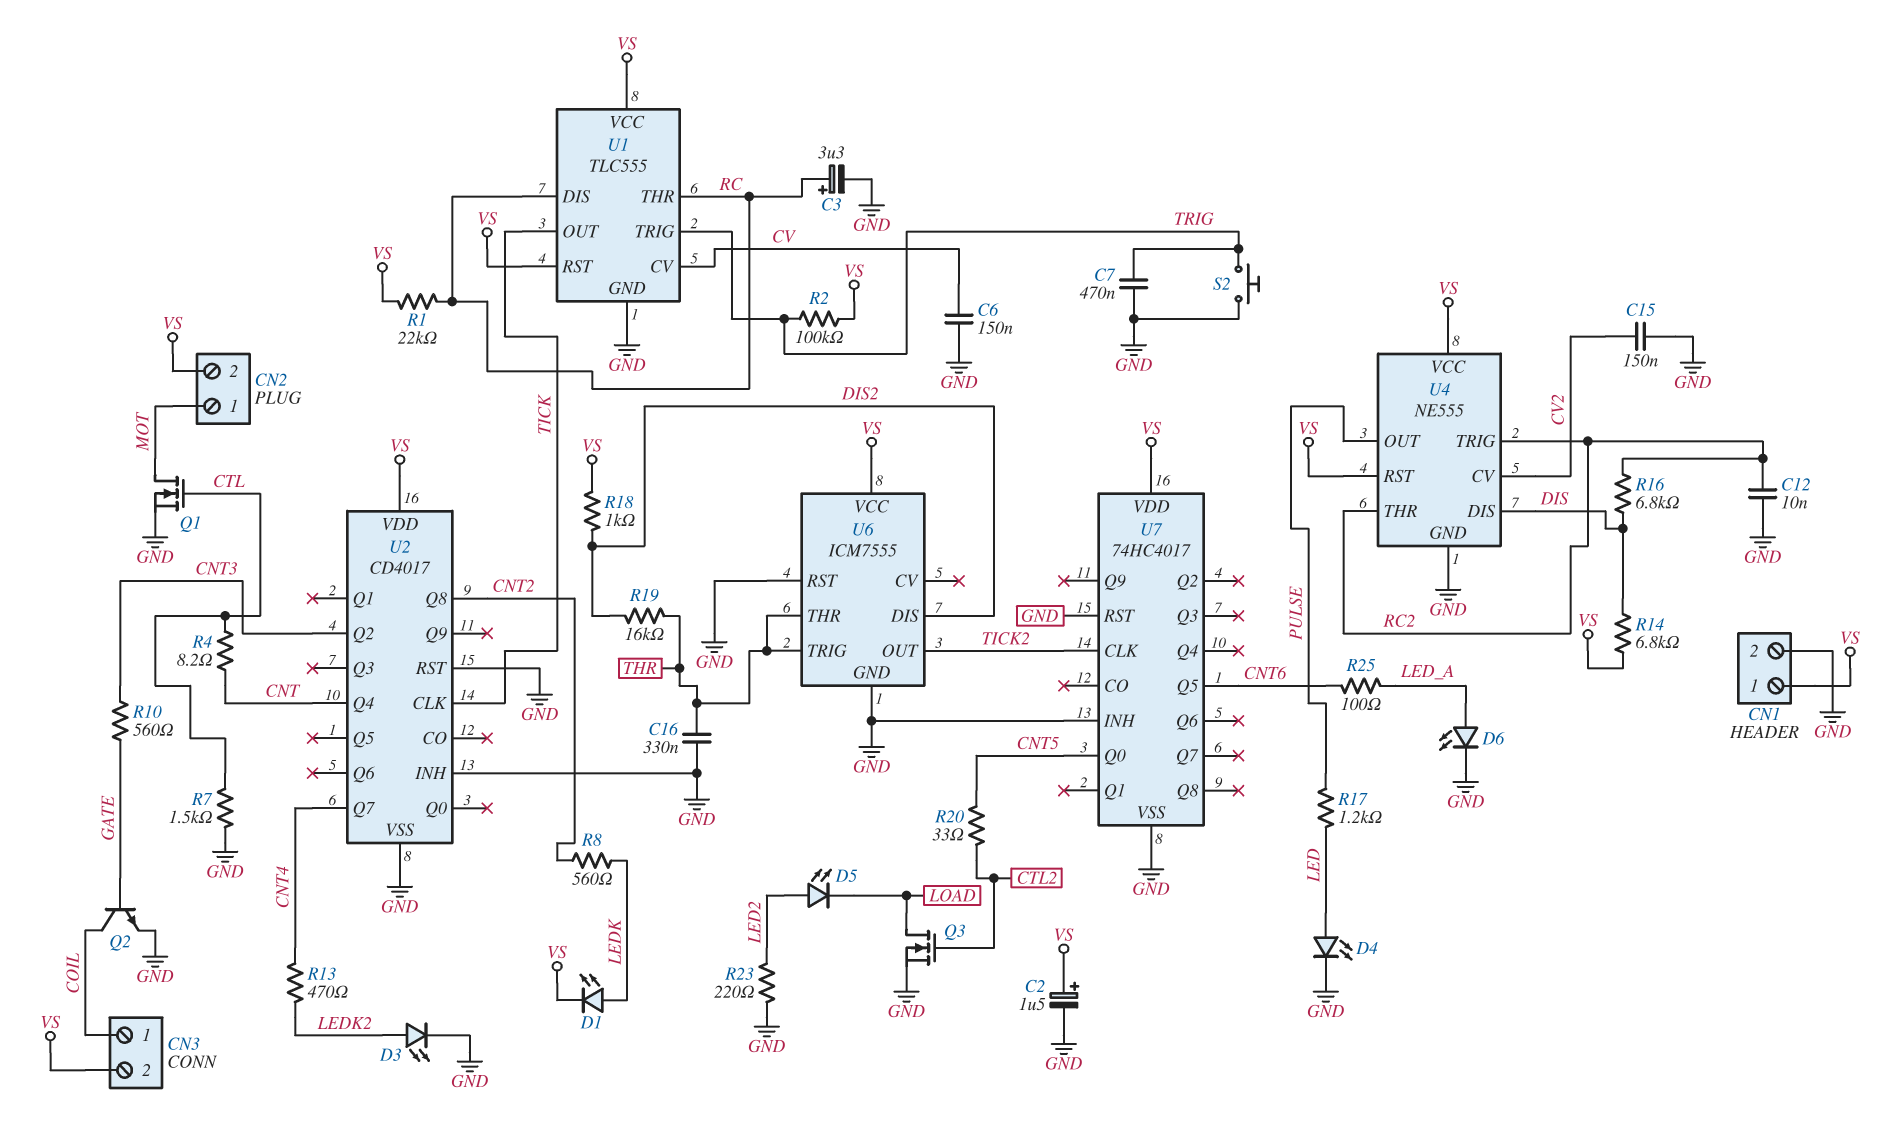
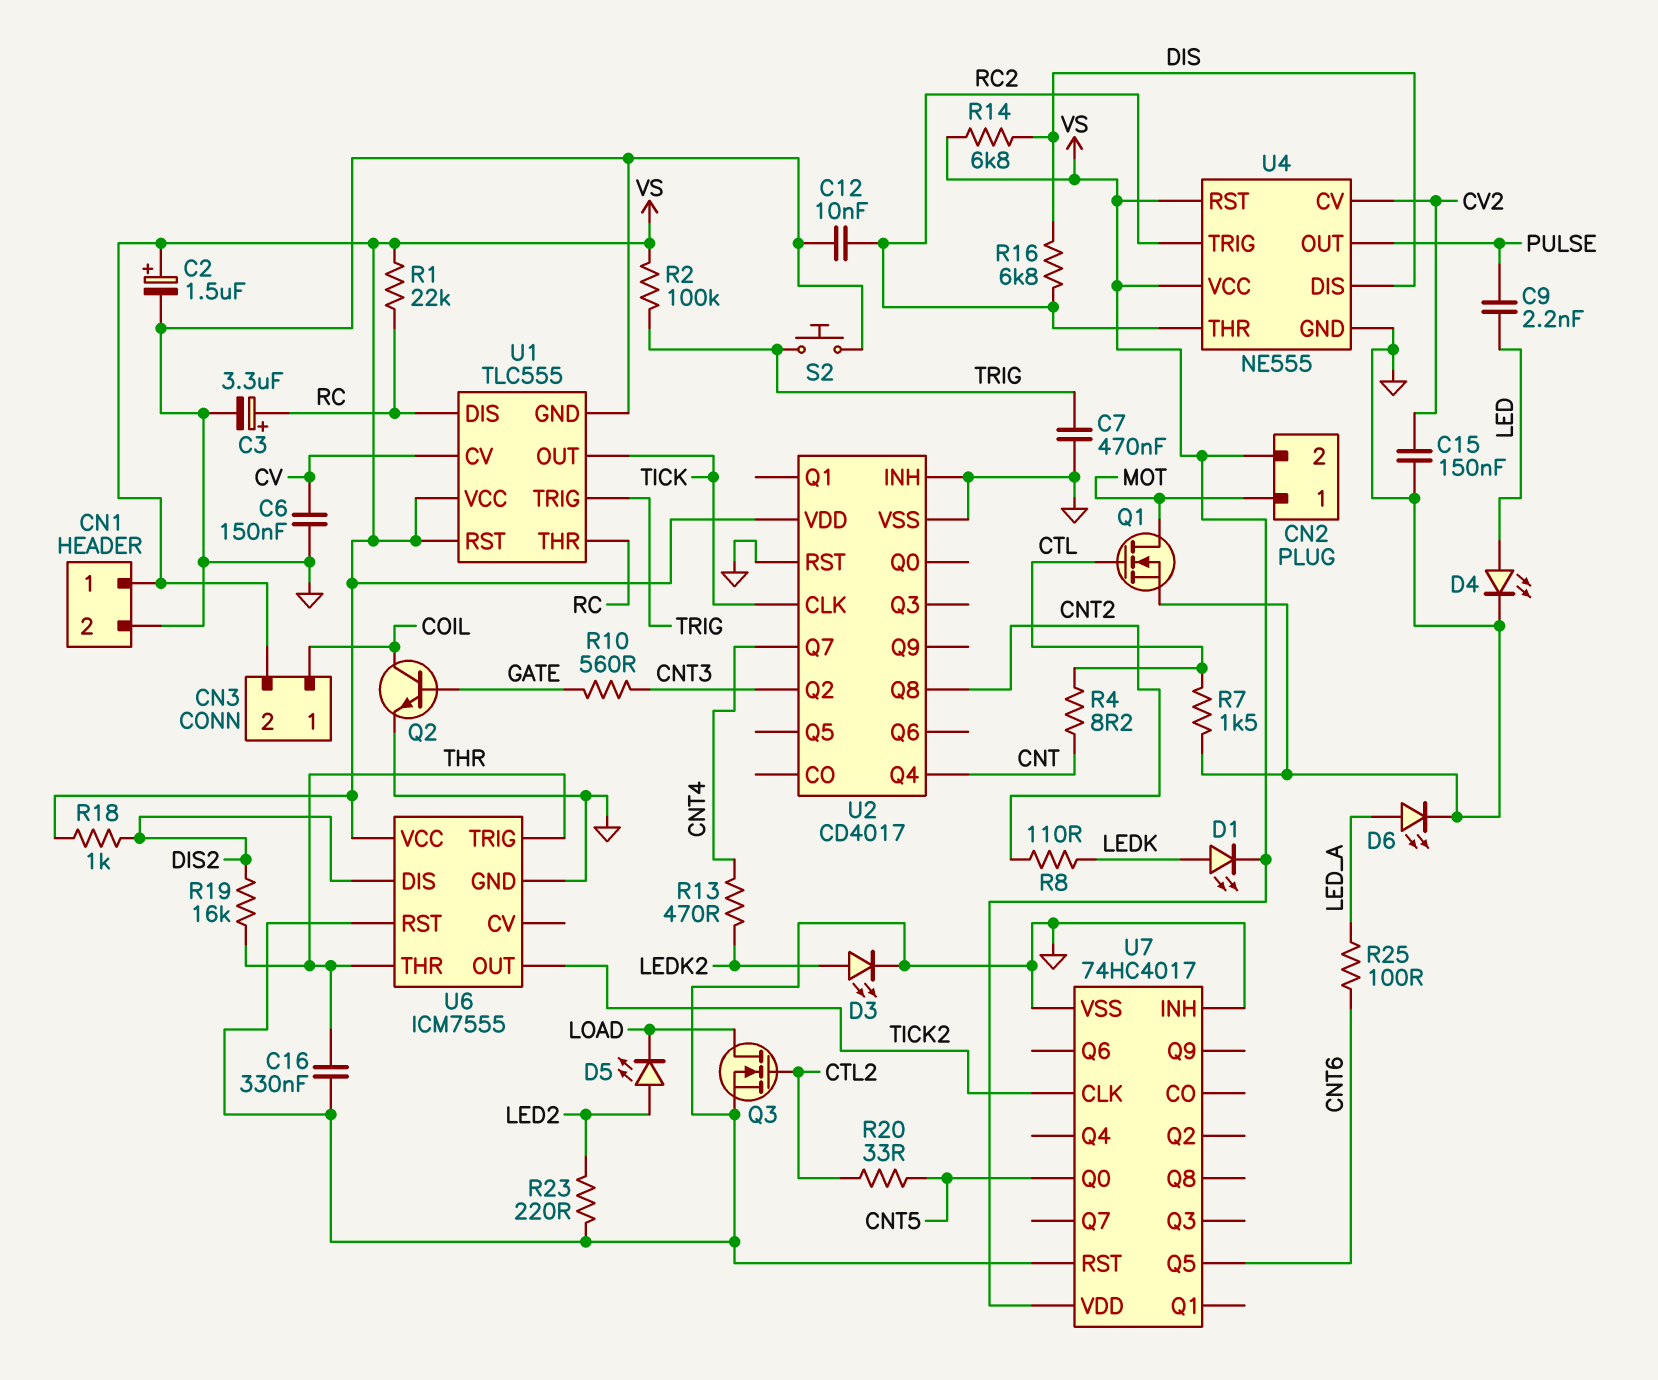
C9: none -> 2.2nF (LED, PULSE)
R8: 560 (CNT2, LEDK) -> 110 (CNT2, LEDK)
R17: 1.2k (LED, PULSE) -> none

